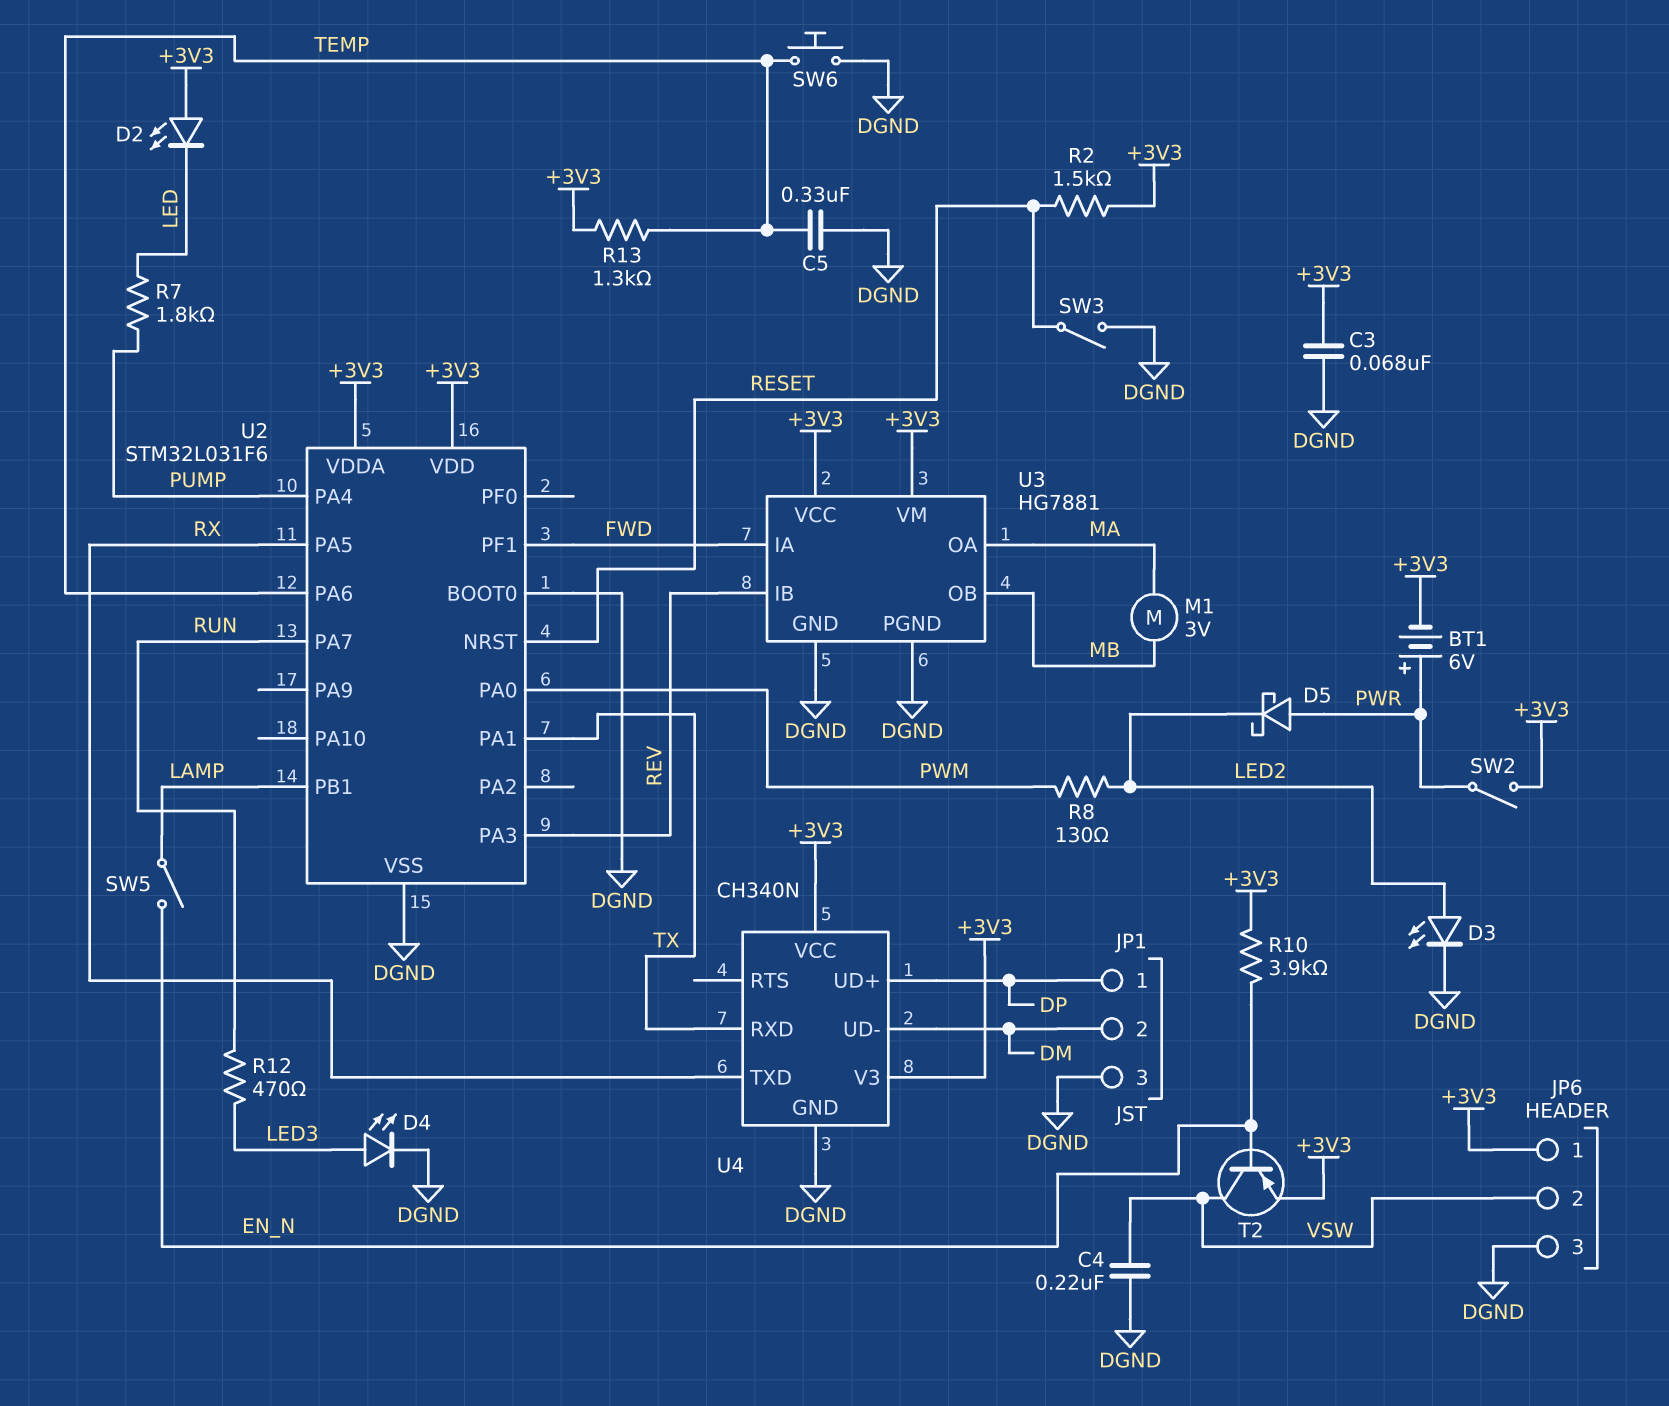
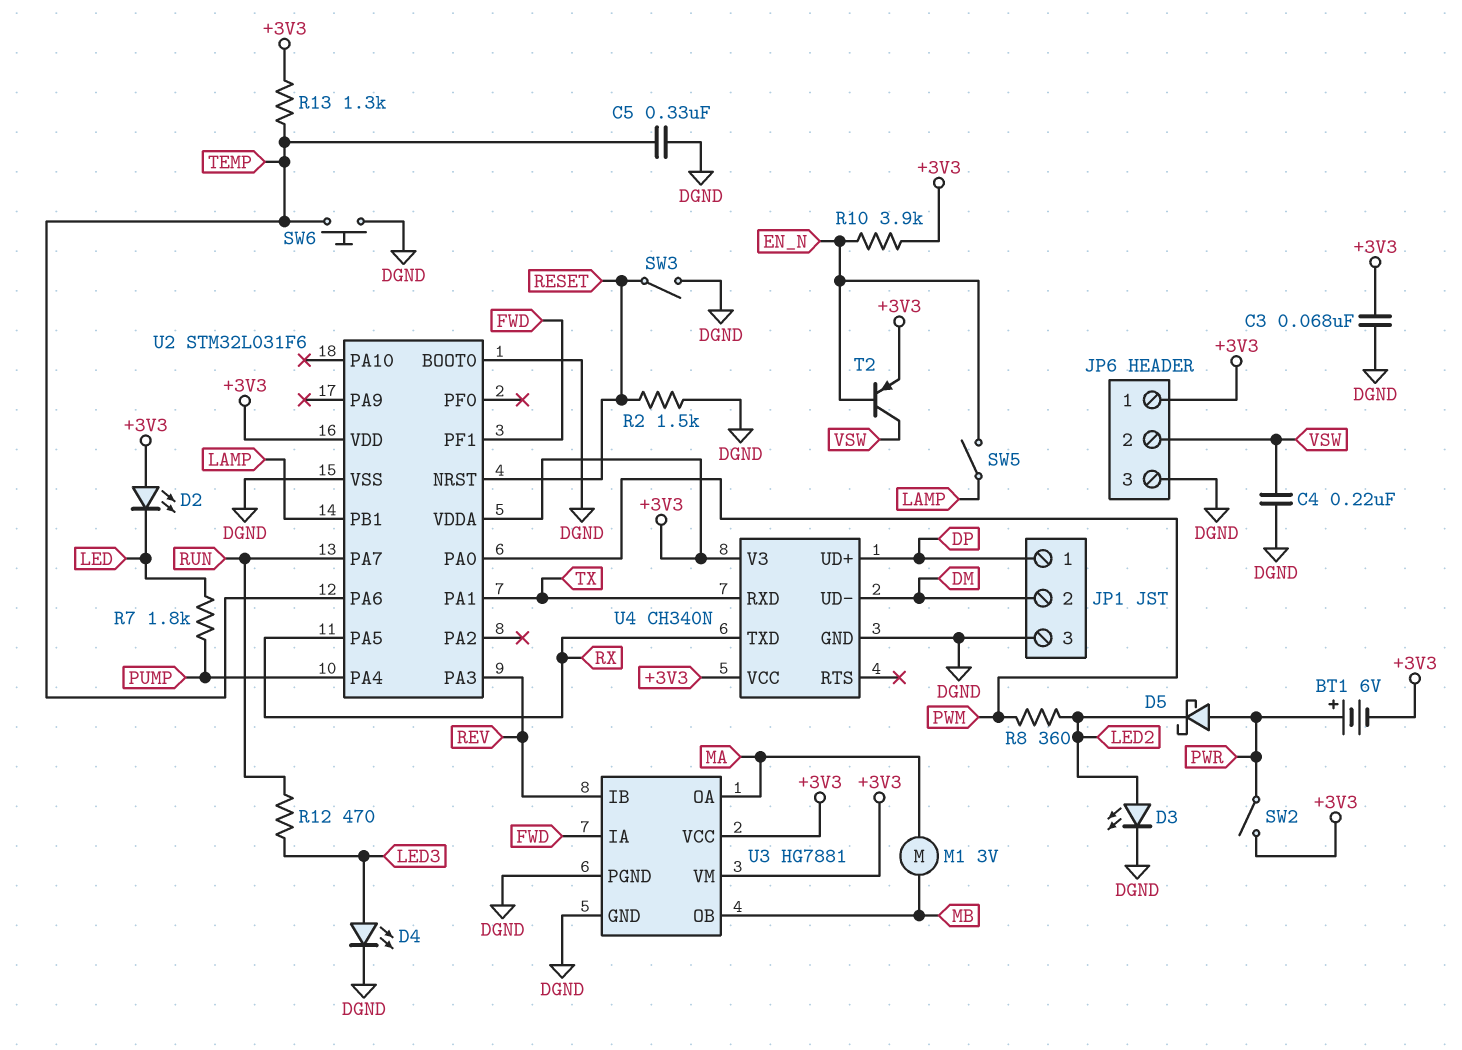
R2: 1.5k (+3V3, RESET) -> 1.5k (DGND, RESET)
R8: 130 (LED2, PWM) -> 360 (LED2, PWM)

